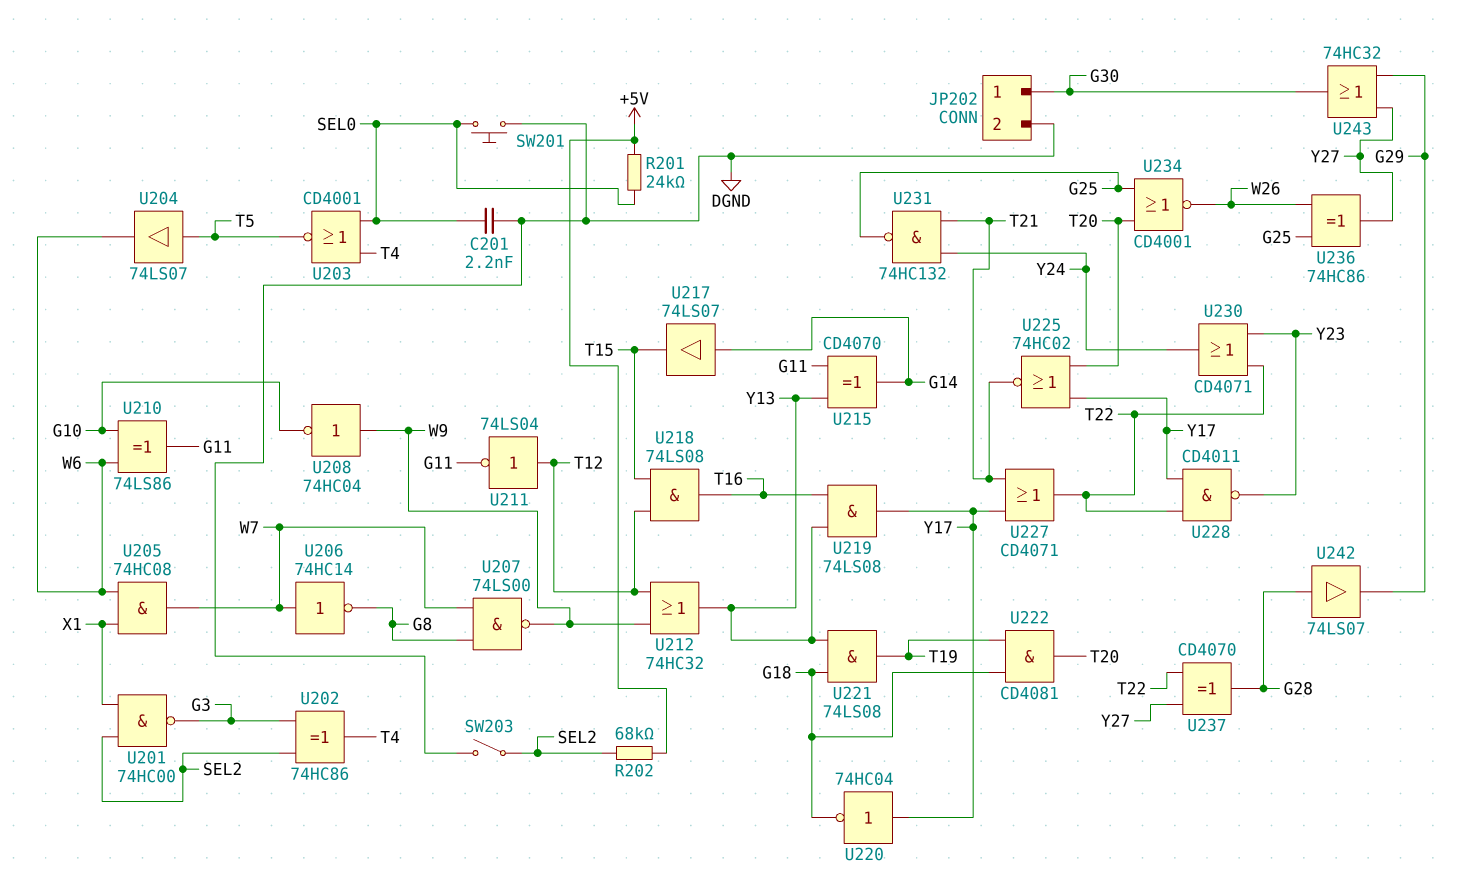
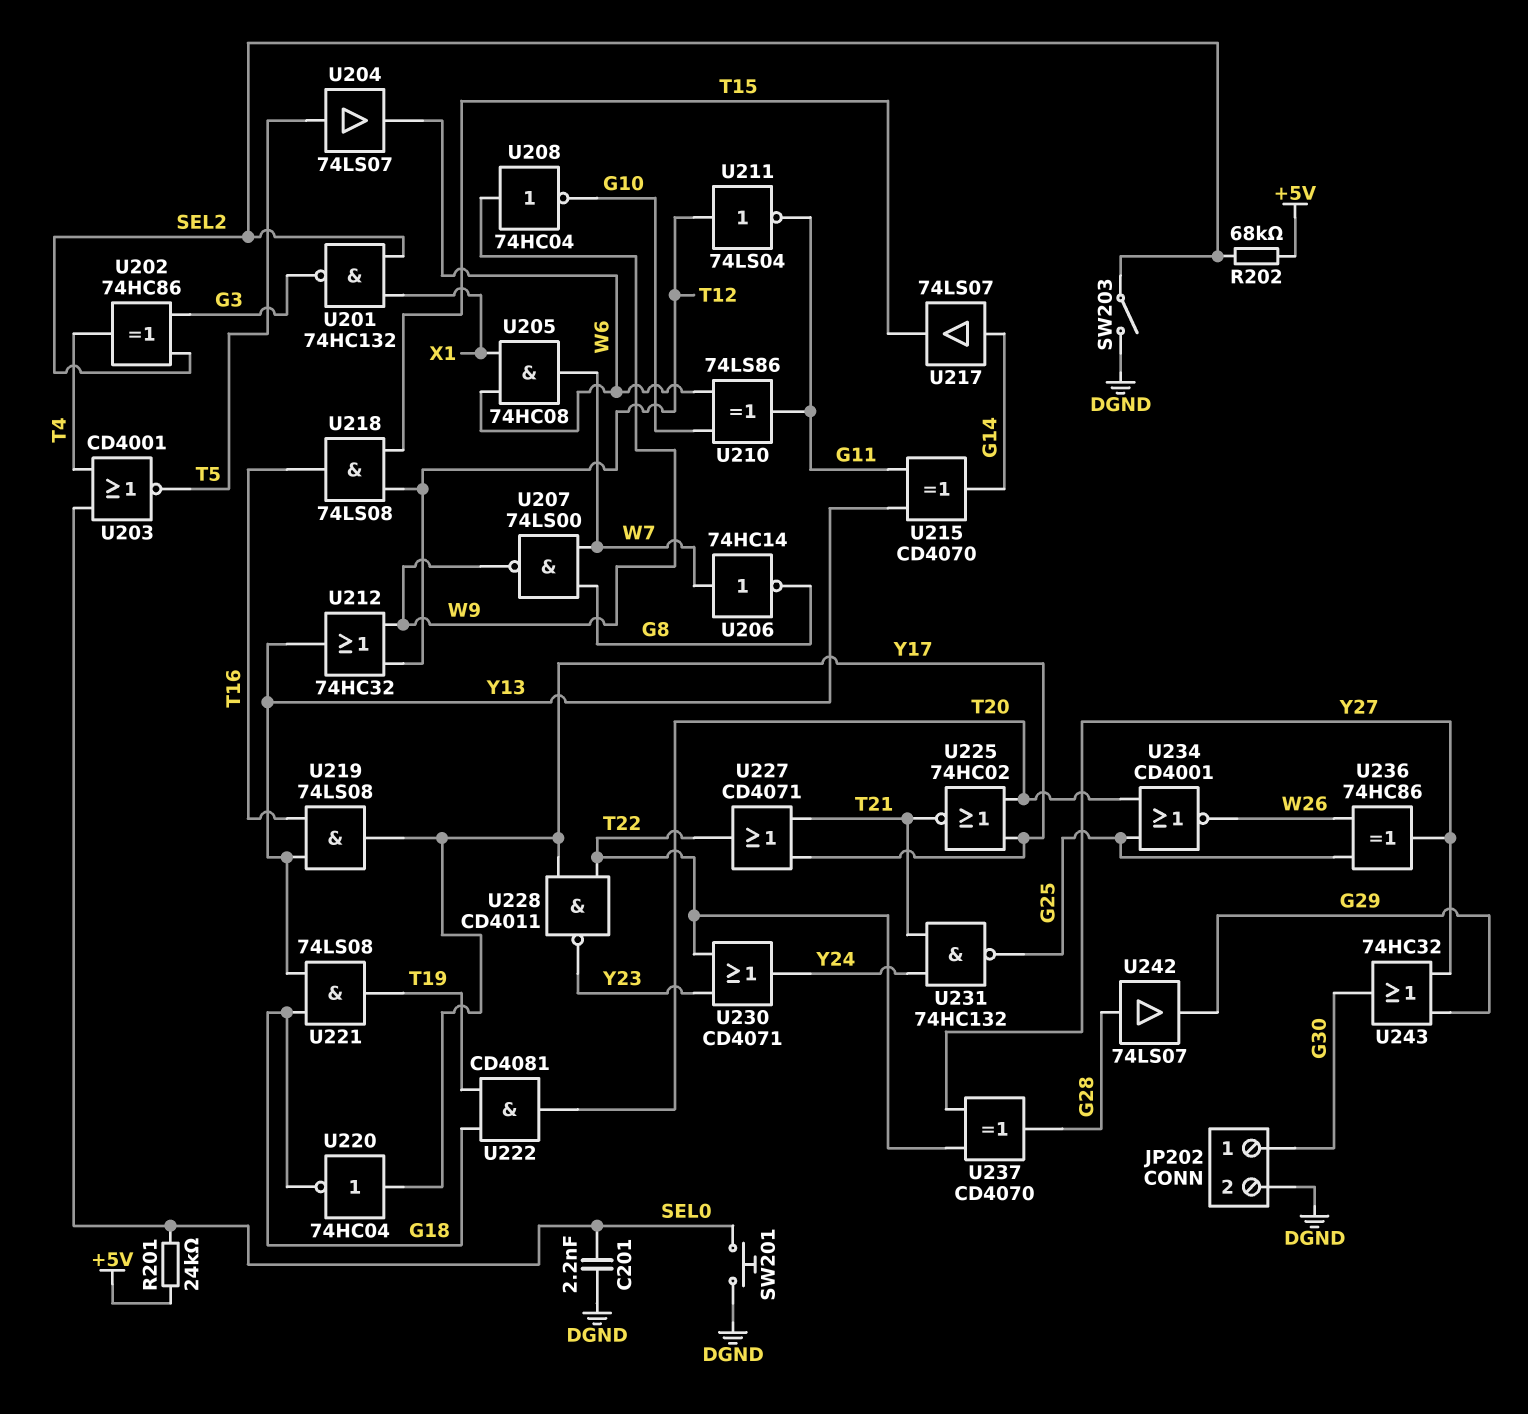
U201: NAND 74HC00 (in SEL2, in X1, out G3) -> NAND 74HC132 (in SEL2, in X1, out G3)

